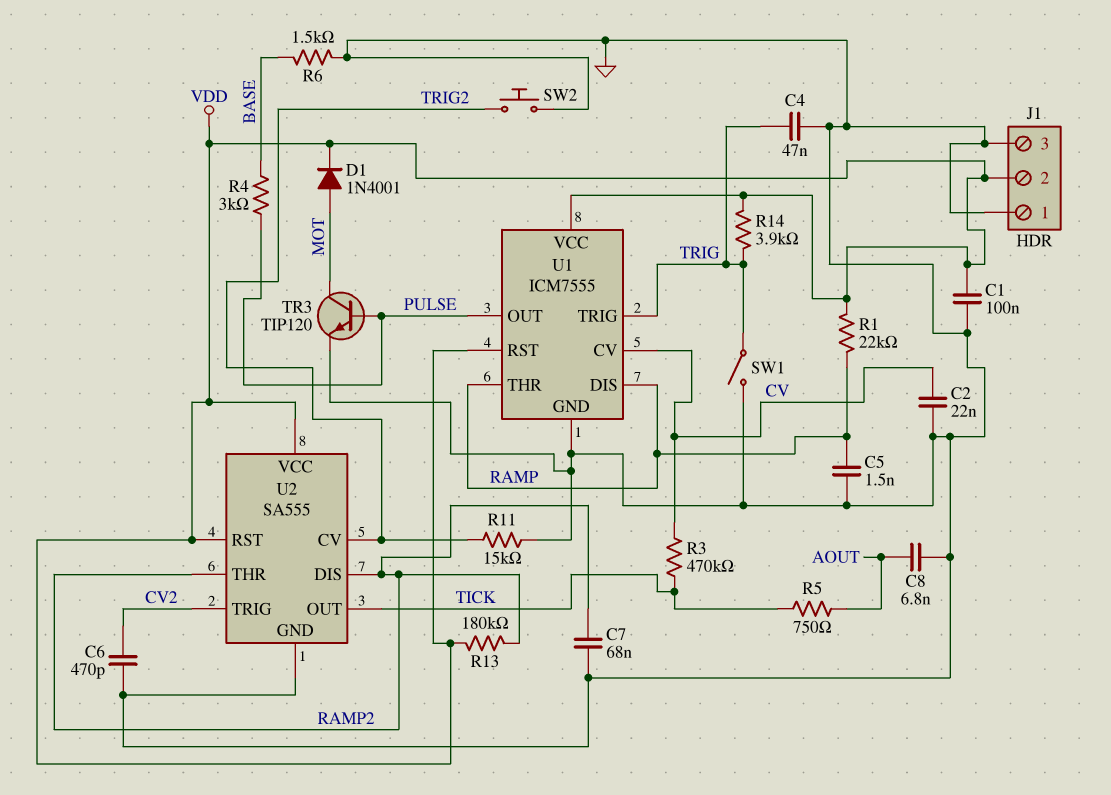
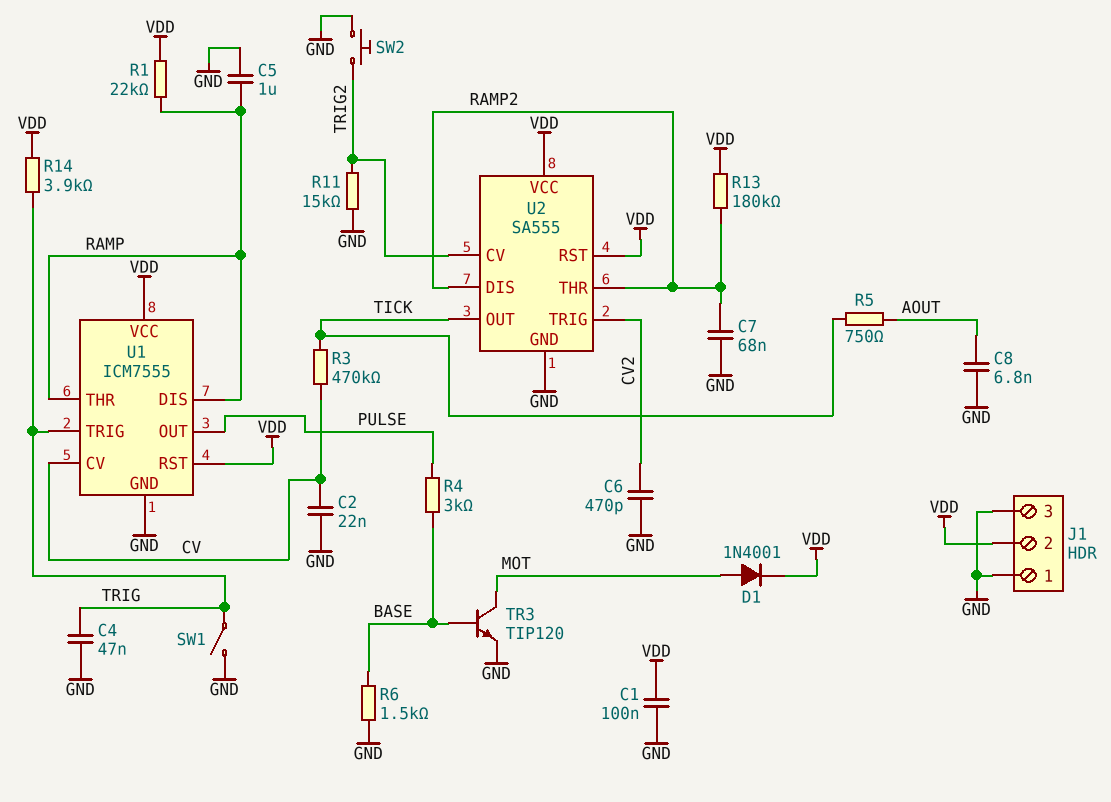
C5: 1.5nF (GND, RAMP) -> 1uF (GND, RAMP)
TR3: NPN TIP120 (B PULSE, C MOT, E GND) -> NPN TIP120 (B BASE, C MOT, E GND)

